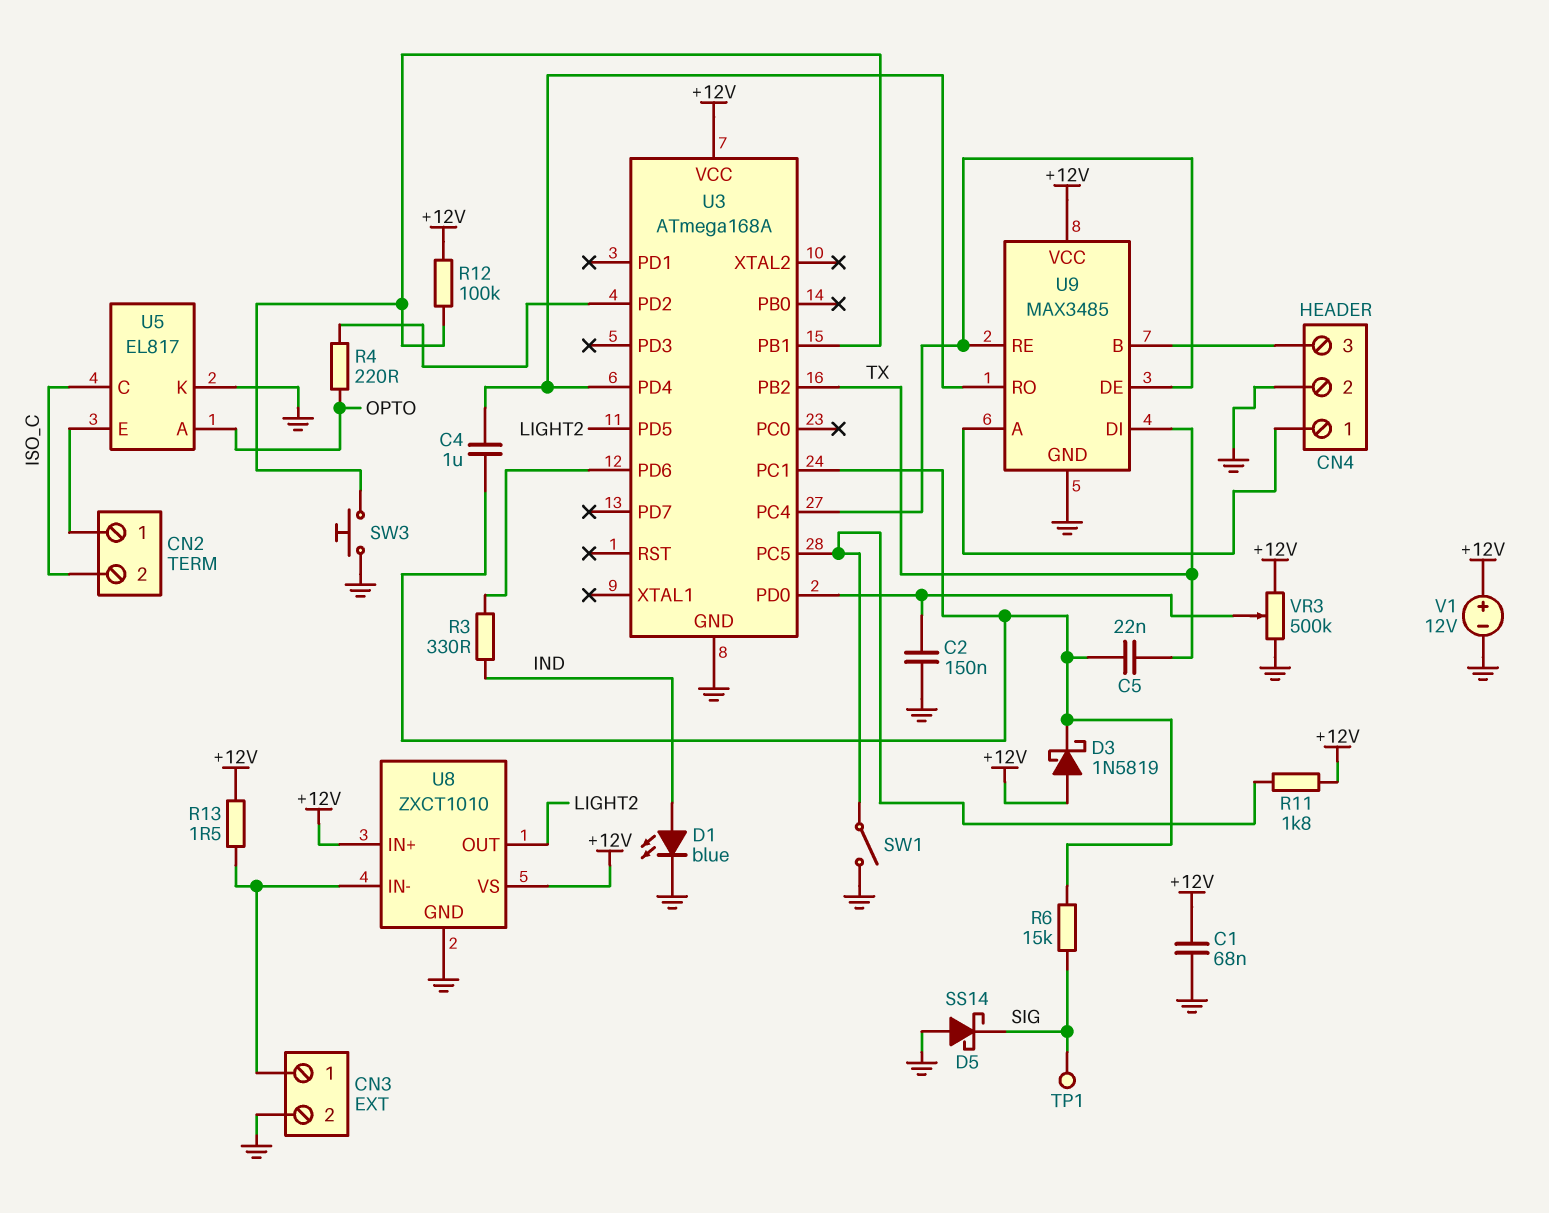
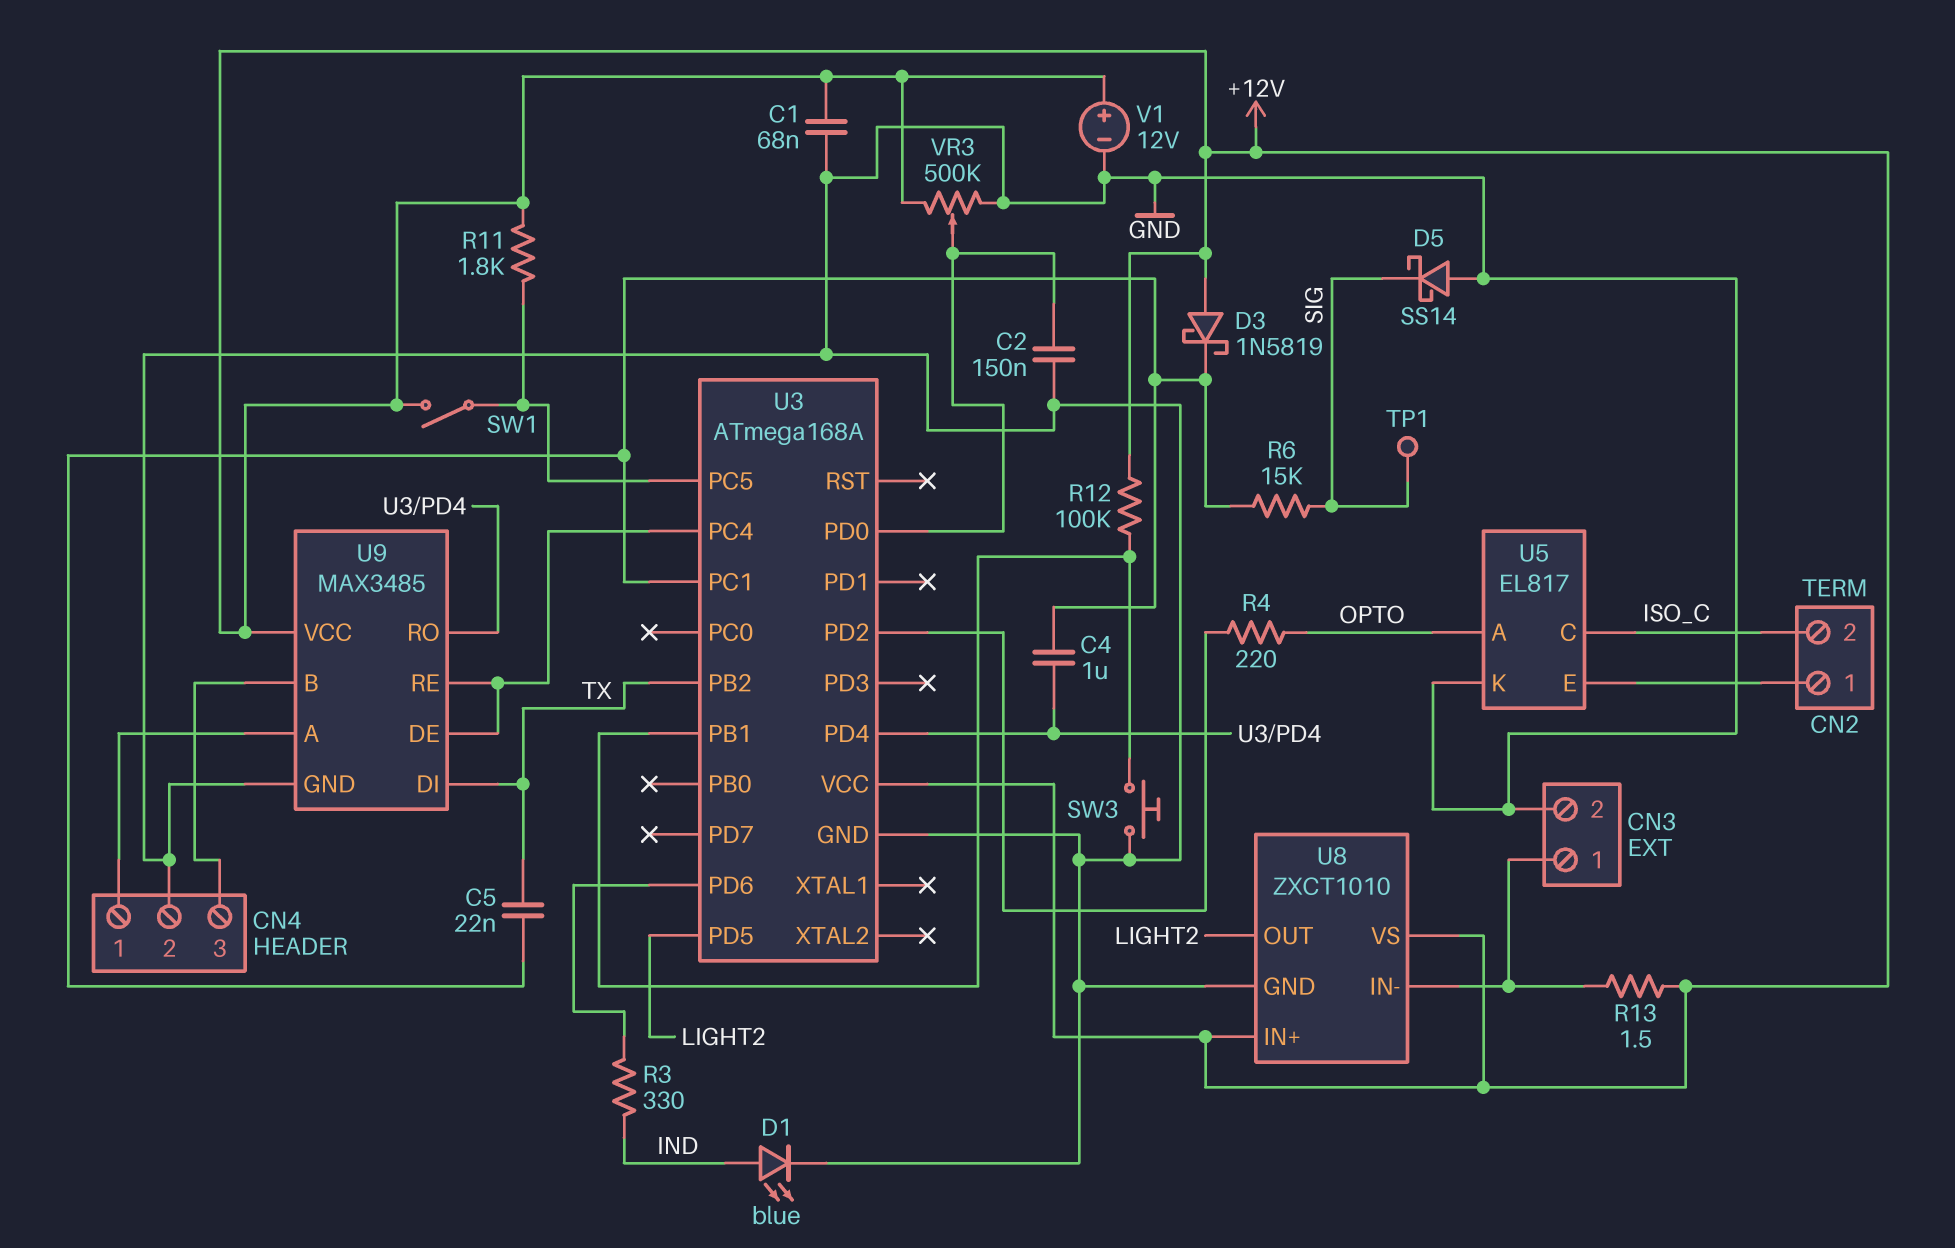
SW1: switch (GND, U3/PC5) -> switch (+12V, U3/PC5)

